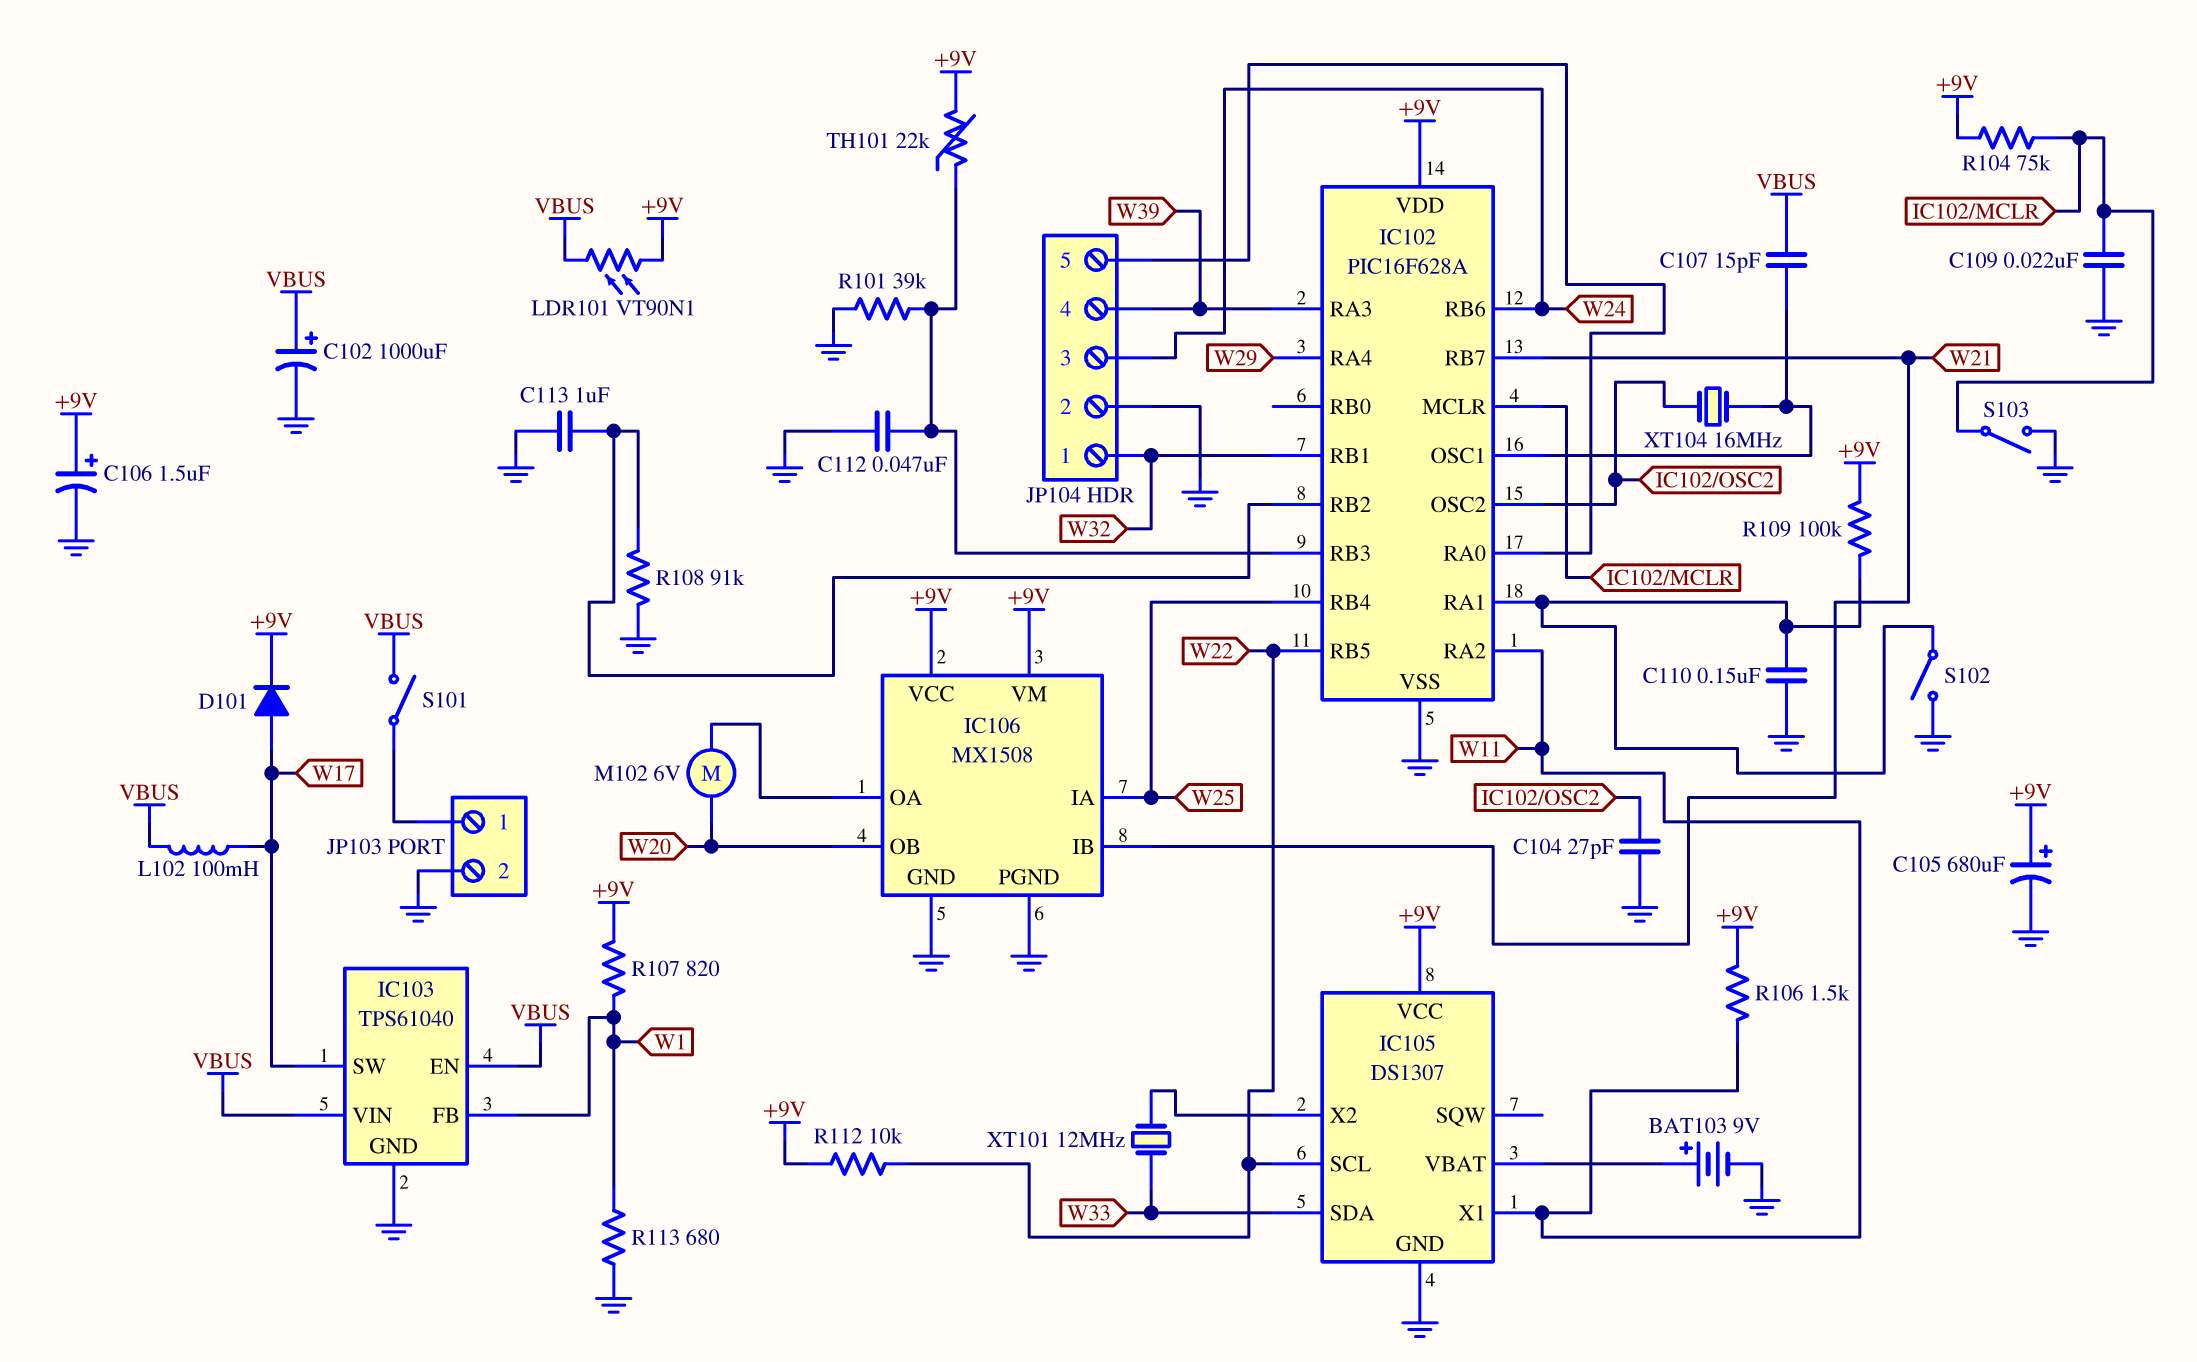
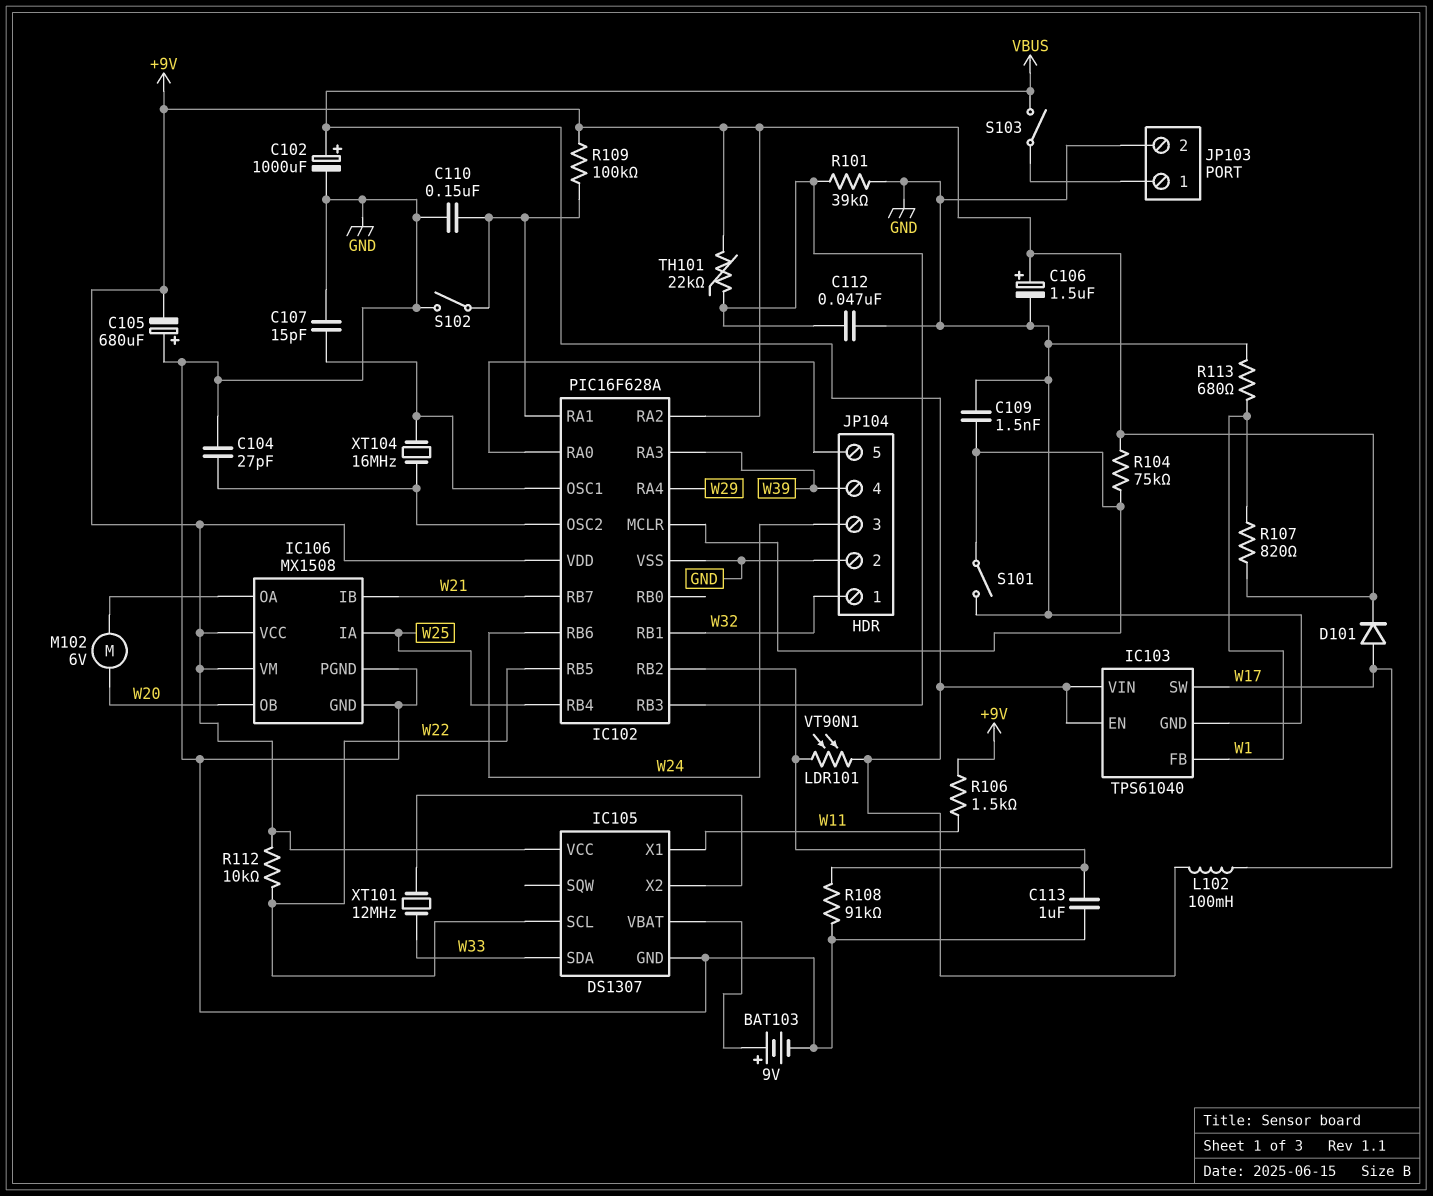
C105: 680uF (plus +9V, minus GND) -> 680uF (plus GND, minus +9V)
C107: 15pF (IC102/OSC1, VBUS) -> 15pF (GND, IC102/OSC1)
C109: 22nF (GND, IC102/MCLR) -> 1.5nF (GND, IC102/MCLR)
IC102 pin RA2: W11 -> +9V
LDR101: VT90N1 (+9V, VBUS) -> VT90N1 (IC102/RB2, VBUS)
S101: switch (JP103/1, VBUS) -> switch (GND, IC102/MCLR)
S103: switch (GND, IC102/MCLR) -> switch (JP103/1, VBUS)

